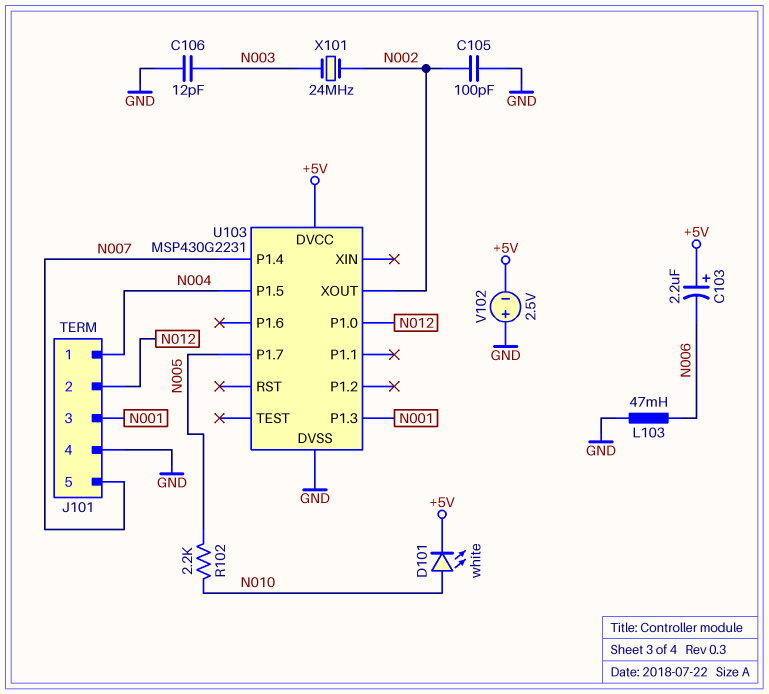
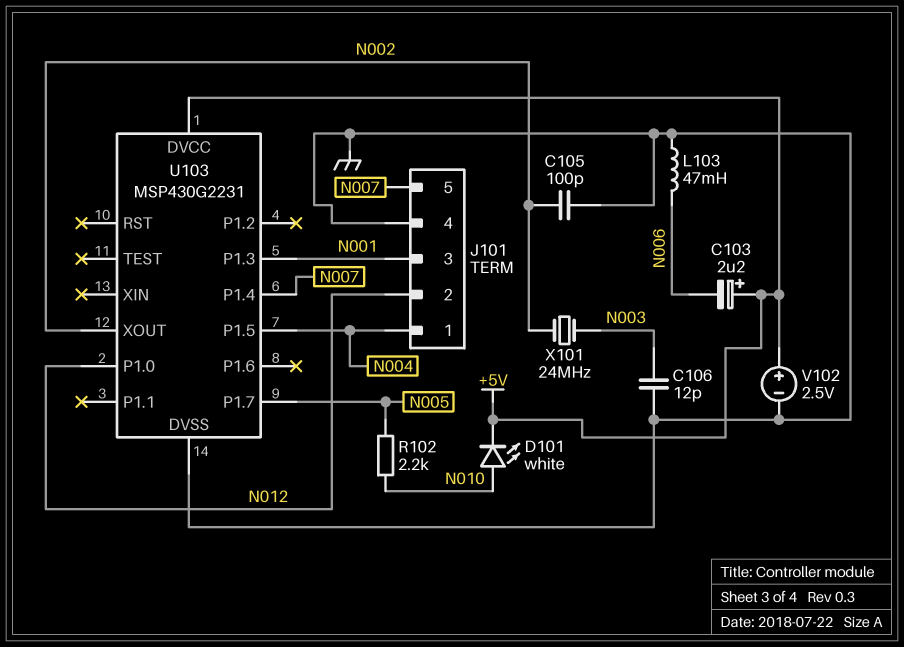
V102: 2.5V (plus GND, minus +5V) -> 2.5V (plus +5V, minus GND)

